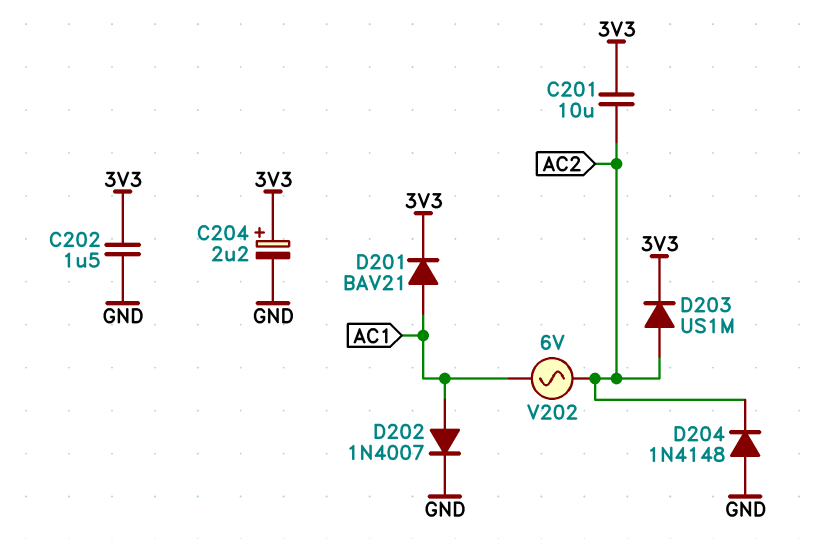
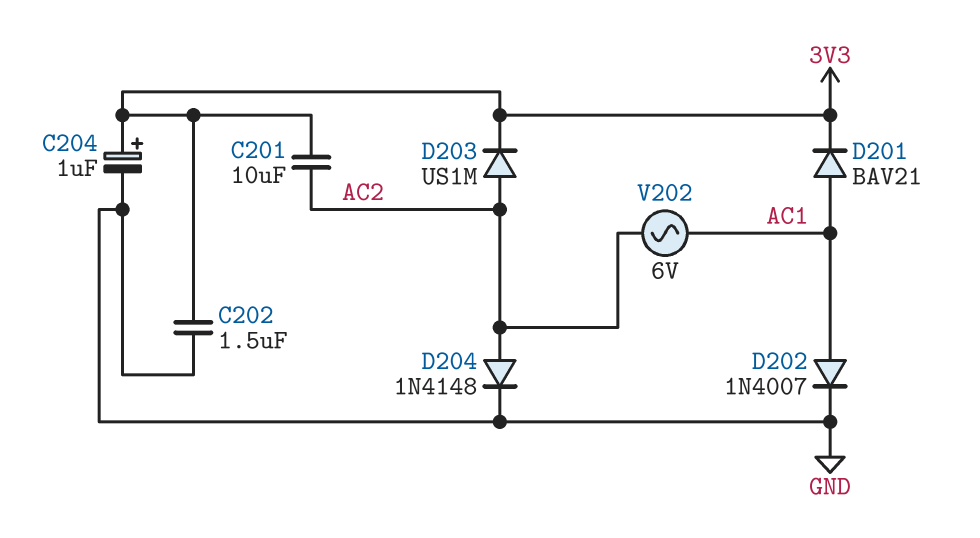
C204: 2.2uF (plus 3V3, minus GND) -> 1uF (plus 3V3, minus GND)
D204: diode 1N4148 (A GND, K AC2) -> diode 1N4148 (A AC2, K GND)

